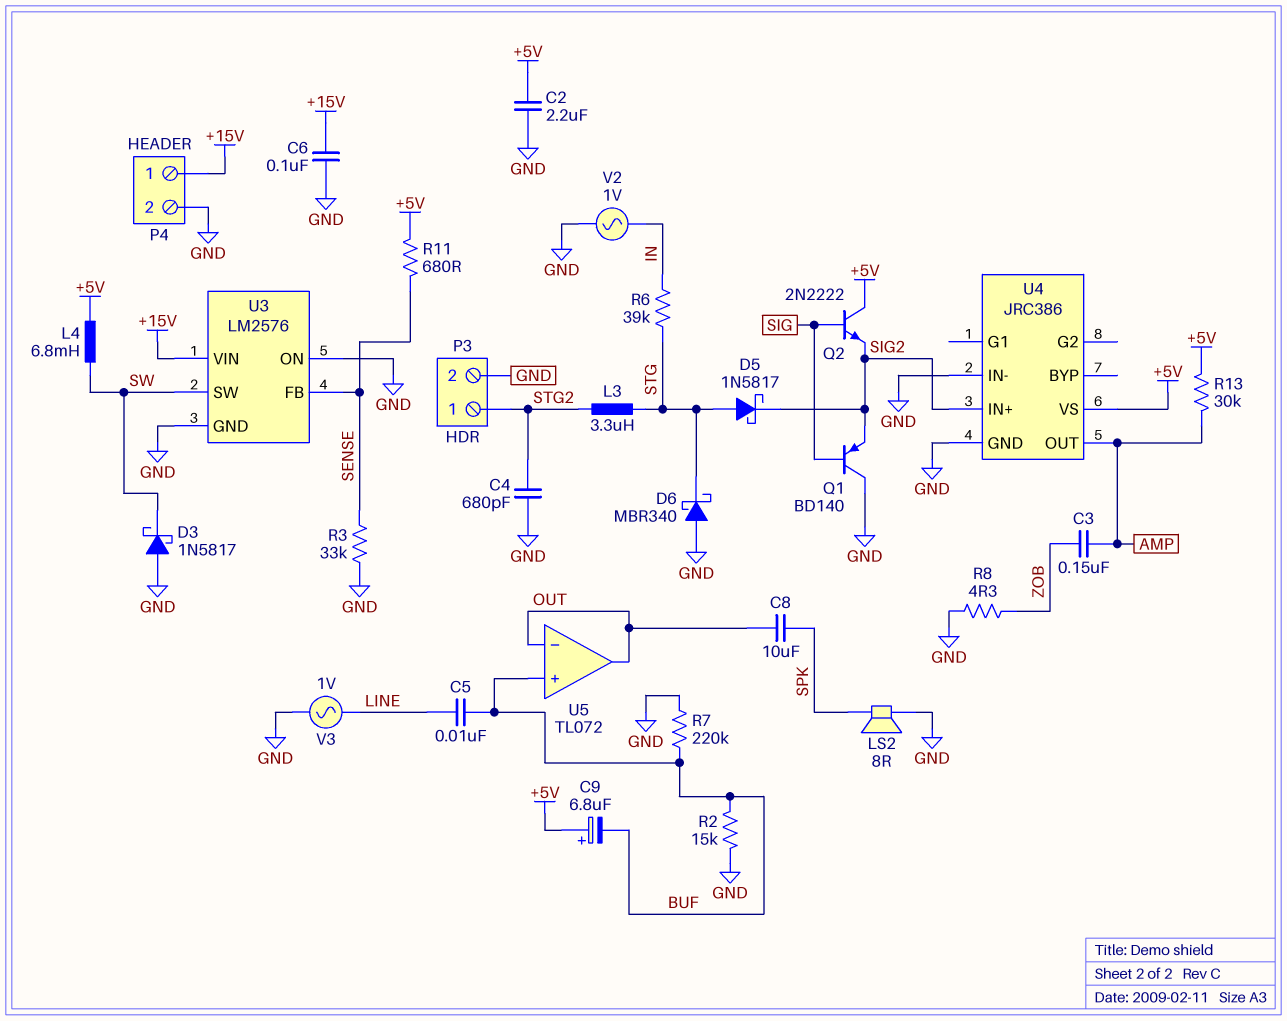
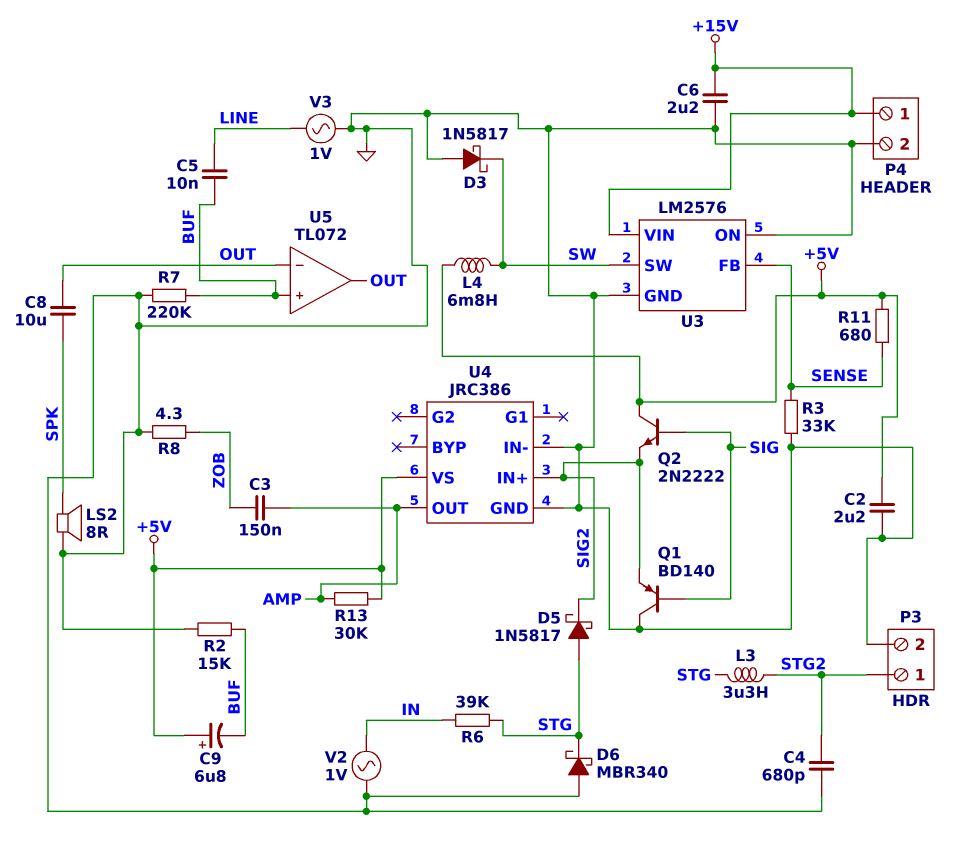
C6: 100nF (+15V, GND) -> 2.2uF (+15V, GND)

